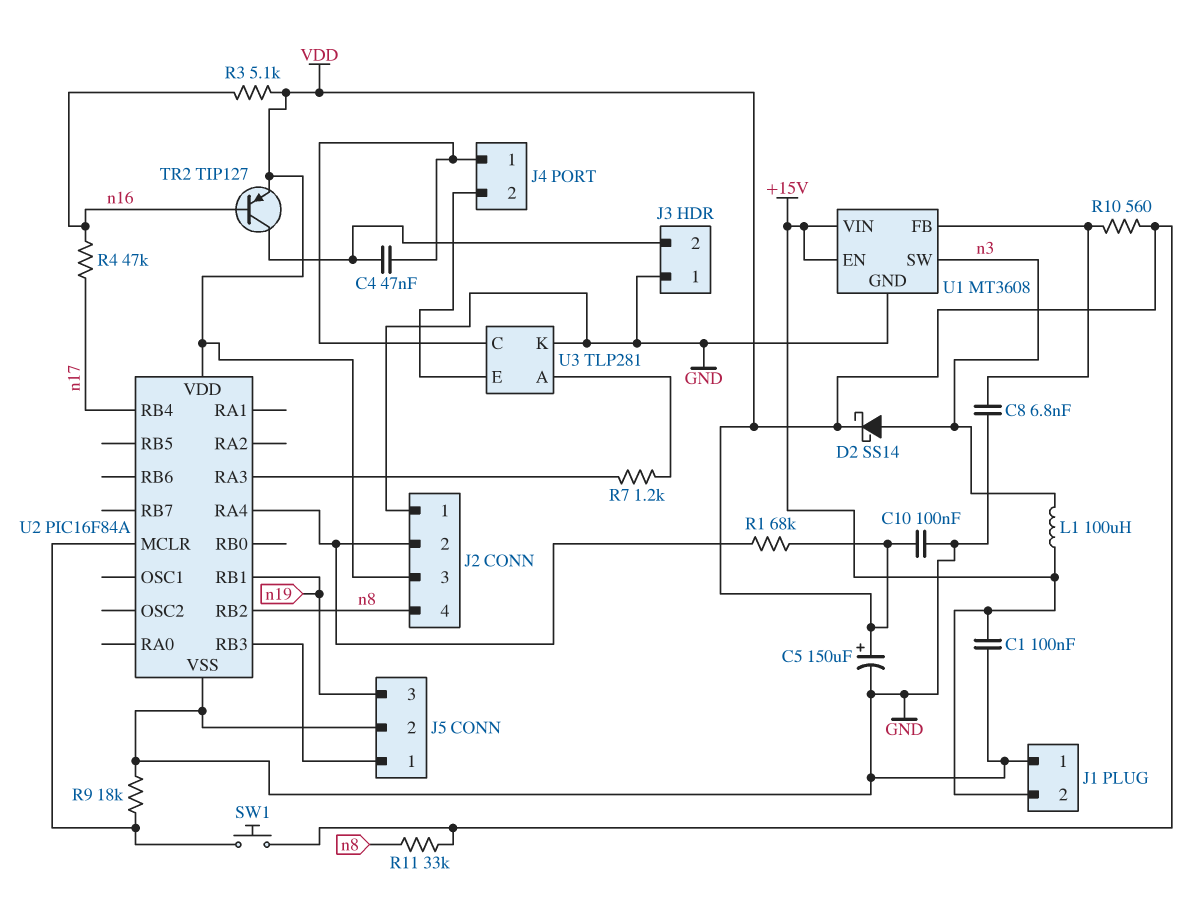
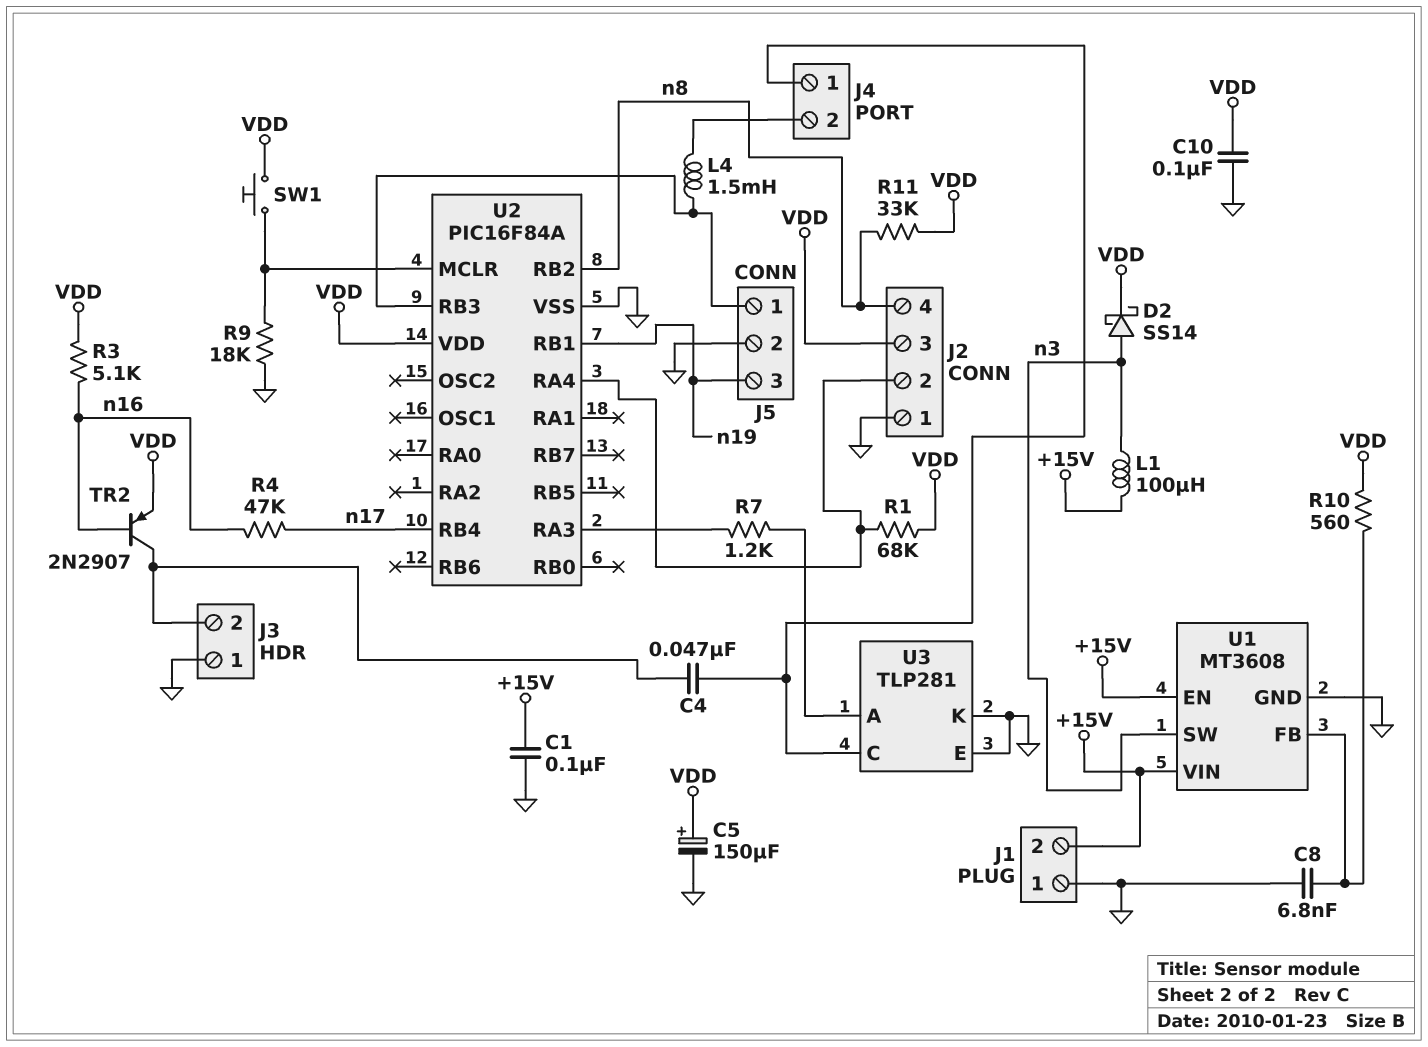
L4: none -> 1.5mH (J4/2, J5/1)
TR2: PNP TIP127 (B n16, C J3/2, E VDD) -> PNP 2N2907 (B n16, C J3/2, E VDD)
U3 pin E: J4/2 -> GND

